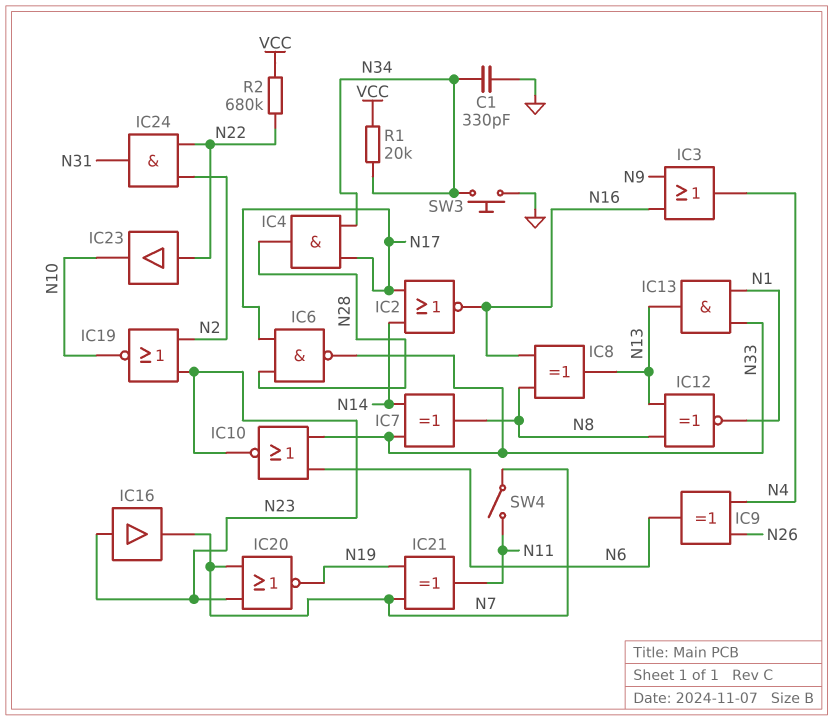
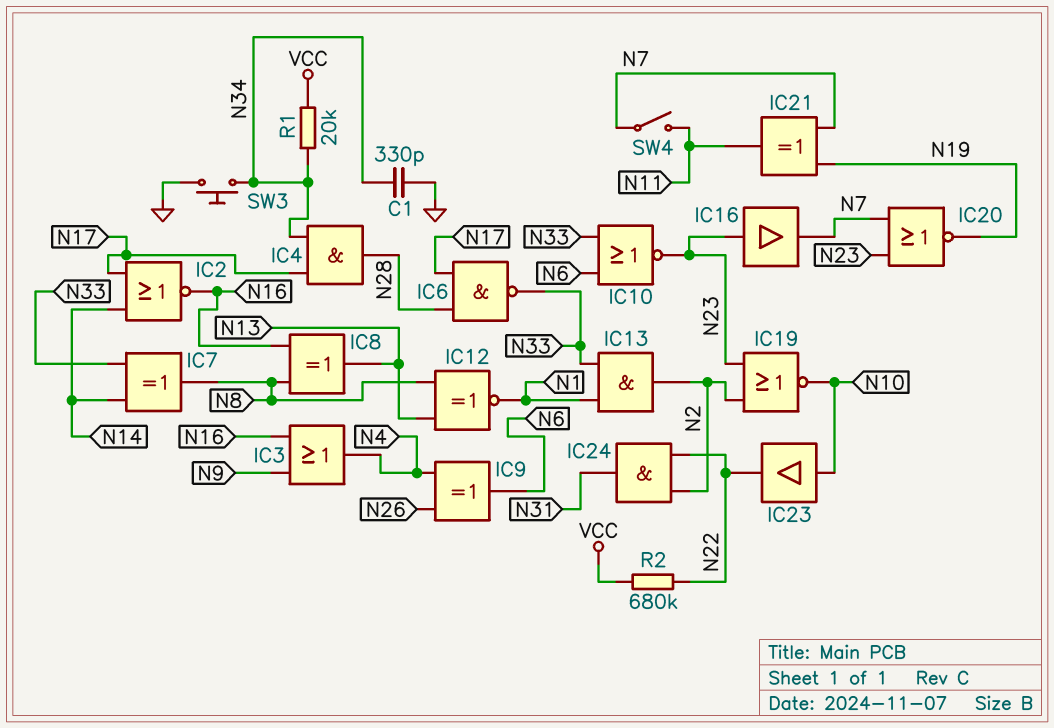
IC13: AND (in N1, in N33, out N13) -> AND (in N1, in N33, out N2)
IC23: buffer (in N22, out N10) -> buffer (in N10, out N22)

